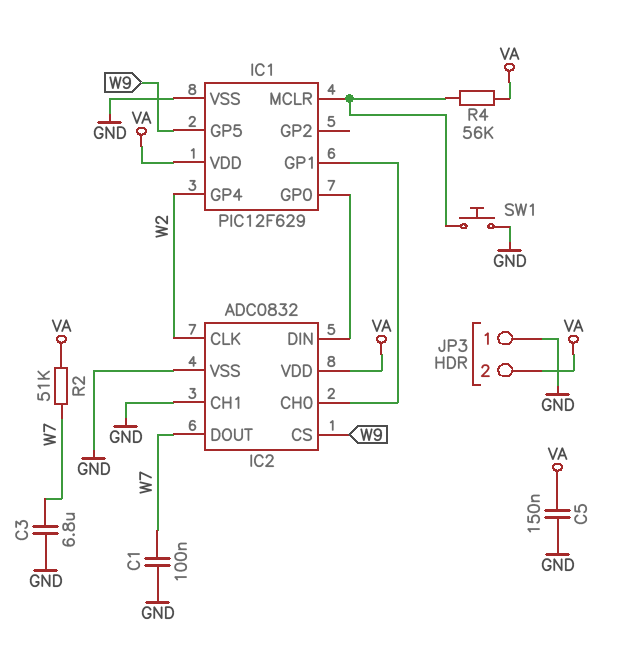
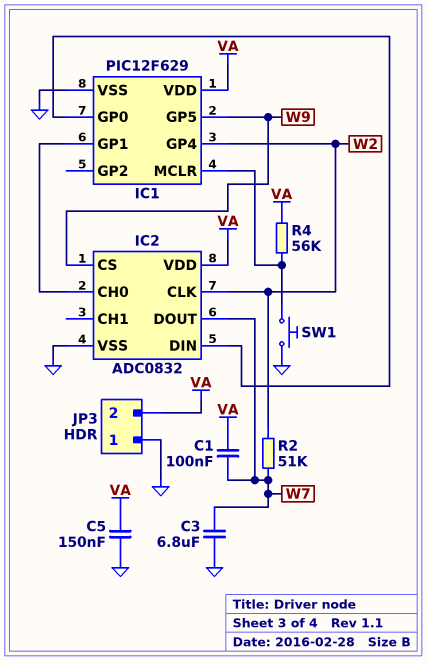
C1: 100nF (GND, W7) -> 100nF (VA, W7)
IC2 pin CH1: GND -> none
R2: 51k (VA, W7) -> 51k (W2, W7)

